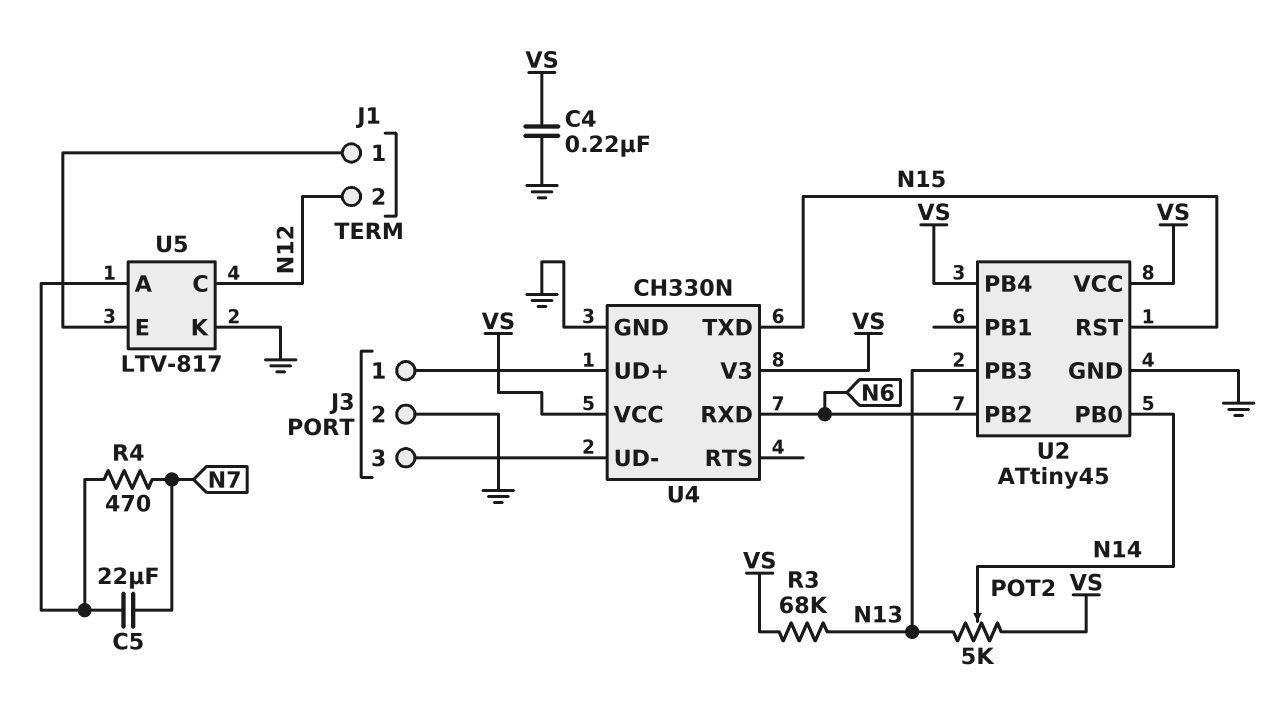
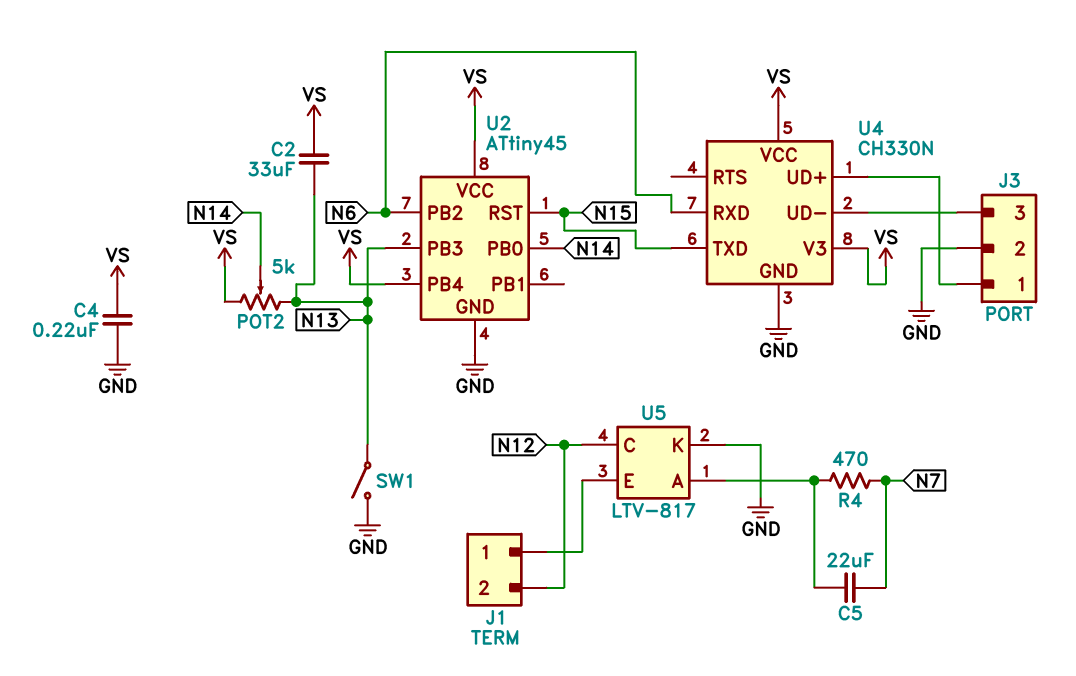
C2: none -> 33uF (N13, VS)
R3: 68k (N13, VS) -> none
SW1: none -> switch (GND, N13)

